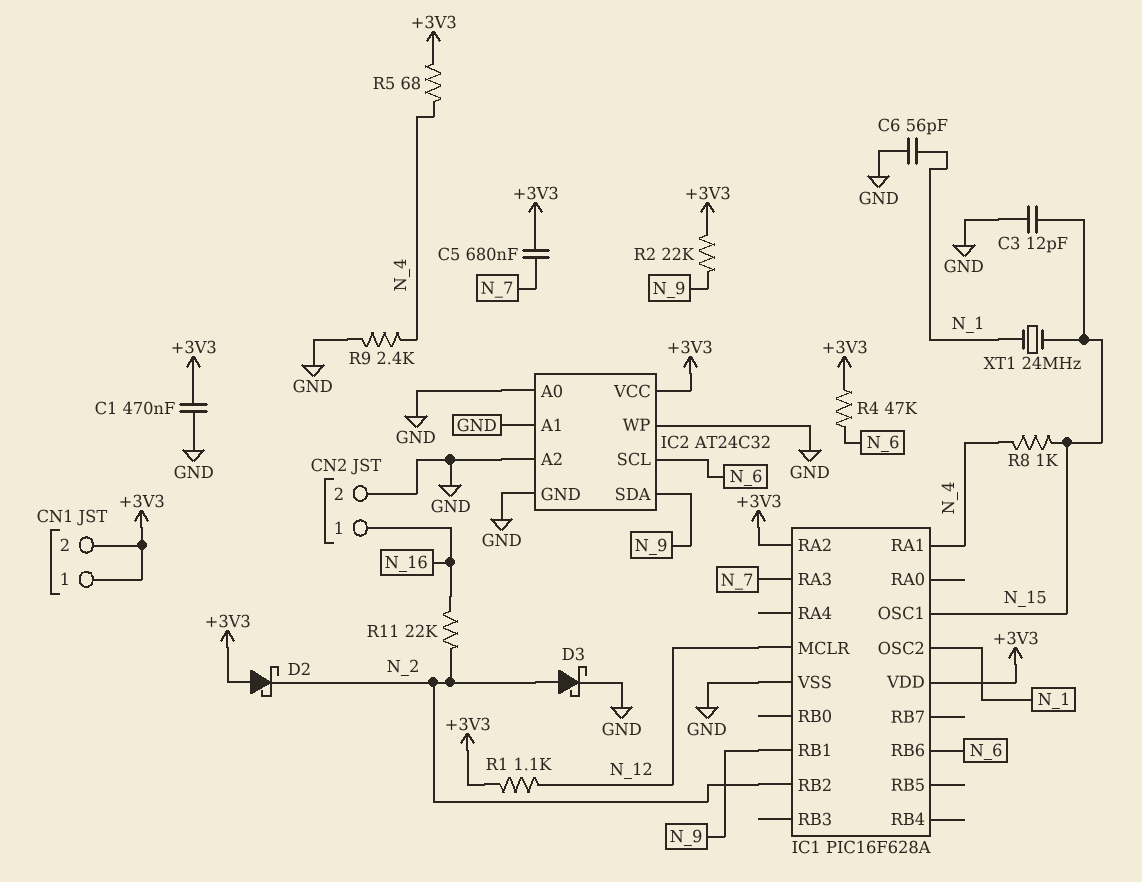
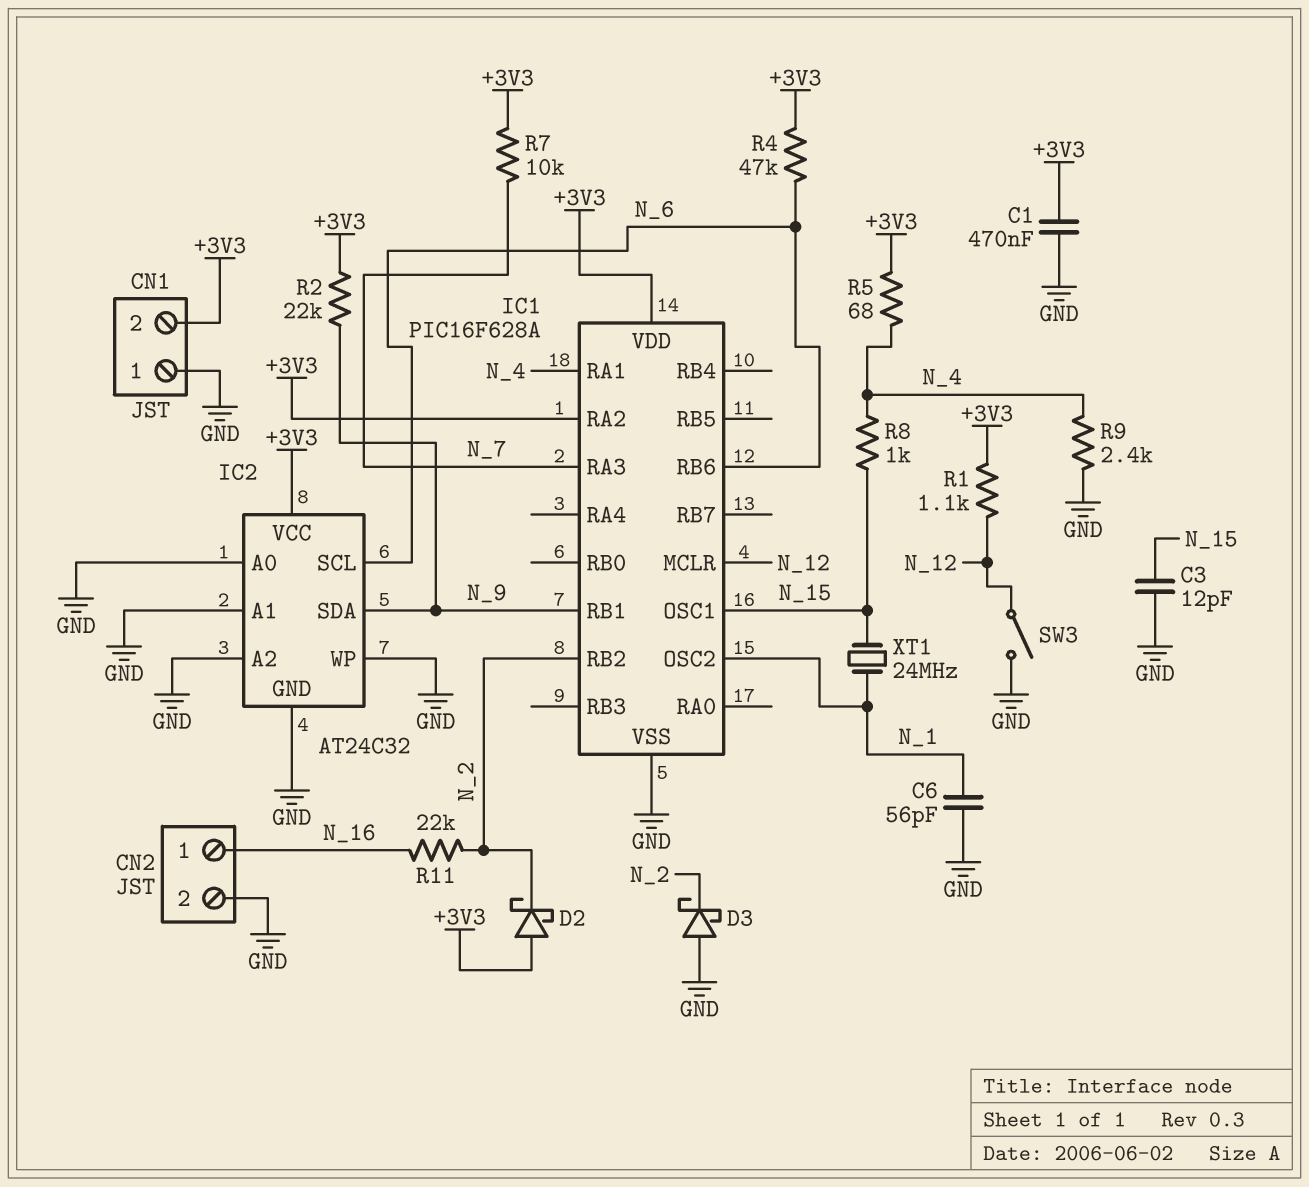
C5: 680nF (+3V3, N_7) -> none
CN1 pin 1: +3V3 -> GND
D3: schottky (A N_2, K GND) -> schottky (A GND, K N_2)
R7: none -> 10k (+3V3, N_7)
SW3: none -> switch (GND, N_12)

